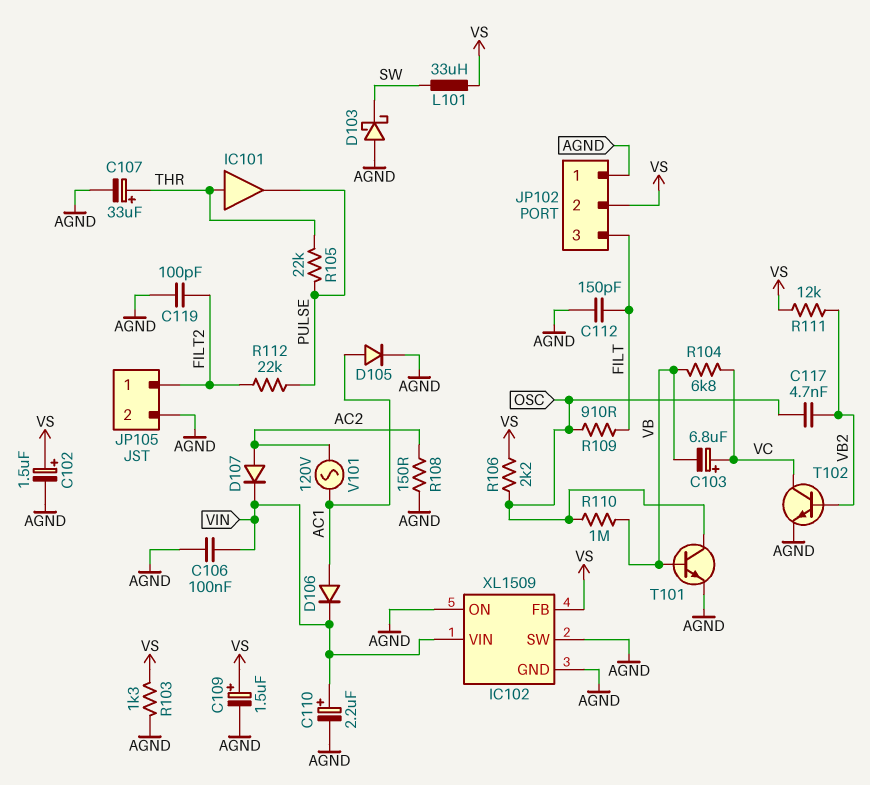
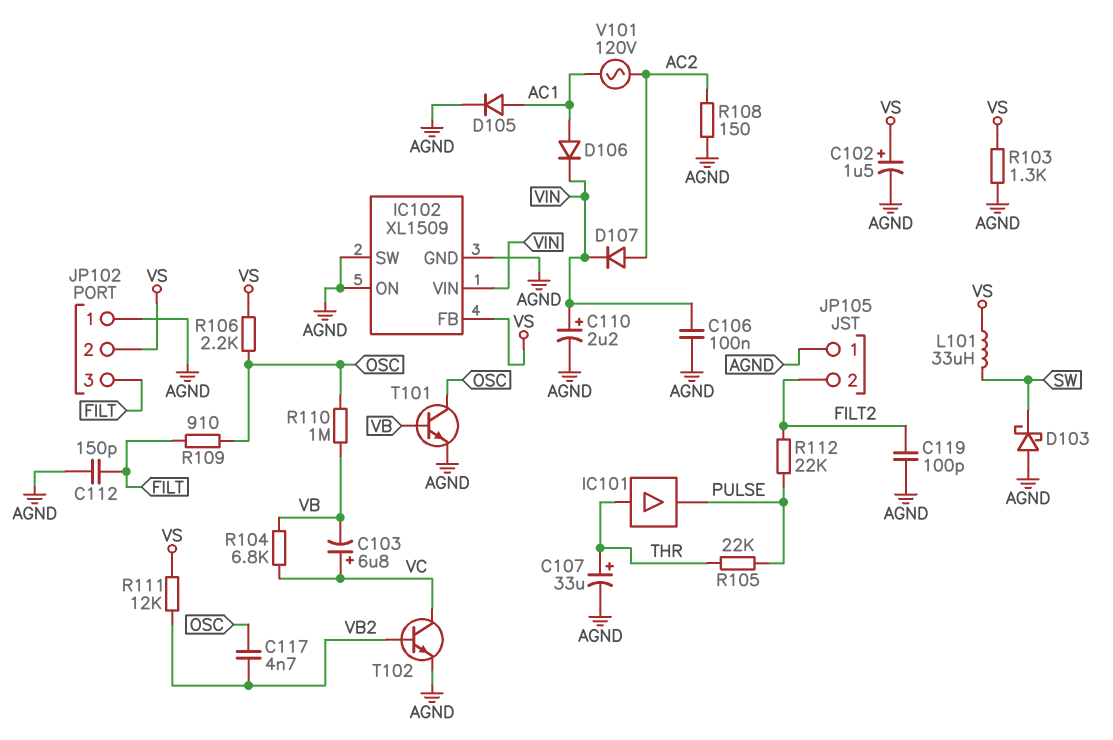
C109: 1.5uF (plus VS, minus AGND) -> none
JP105 pin 1: FILT2 -> AGND
JP105 pin 2: AGND -> FILT2

